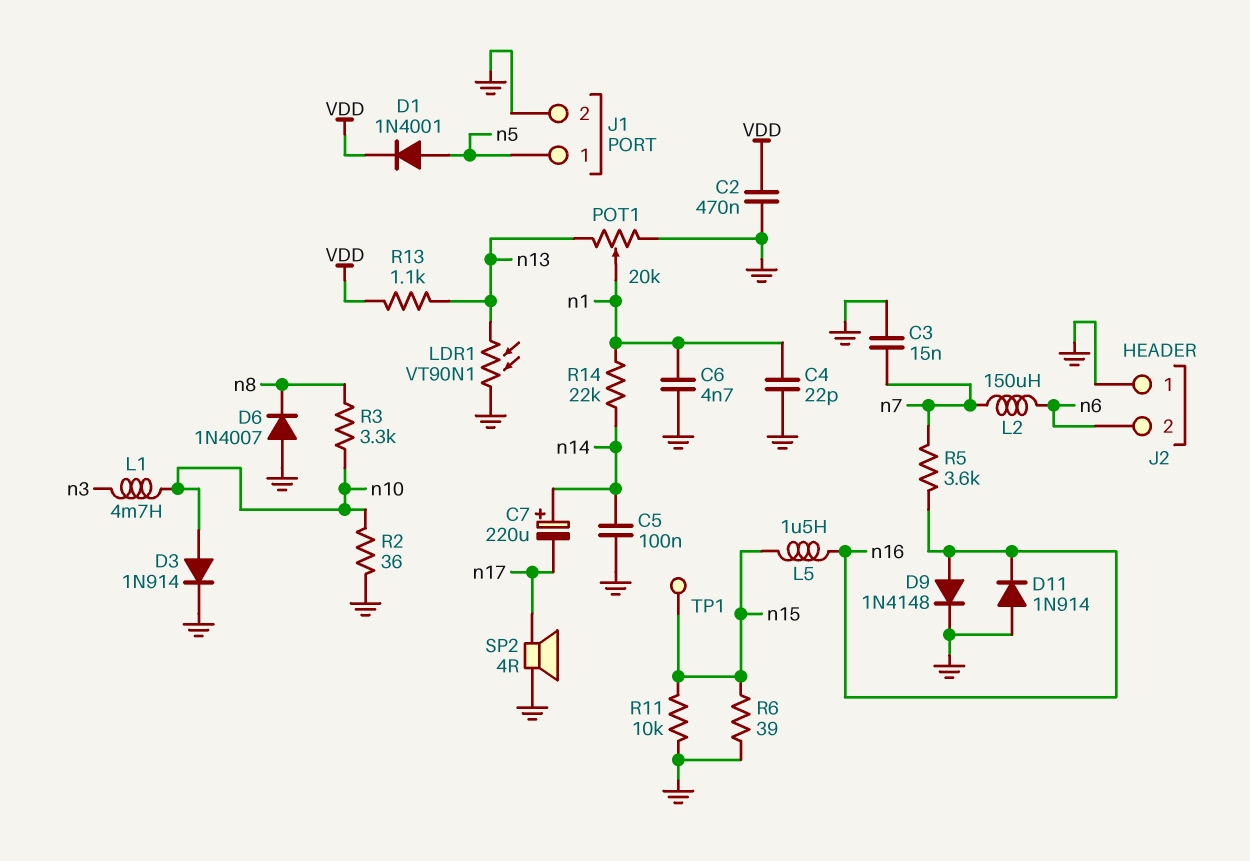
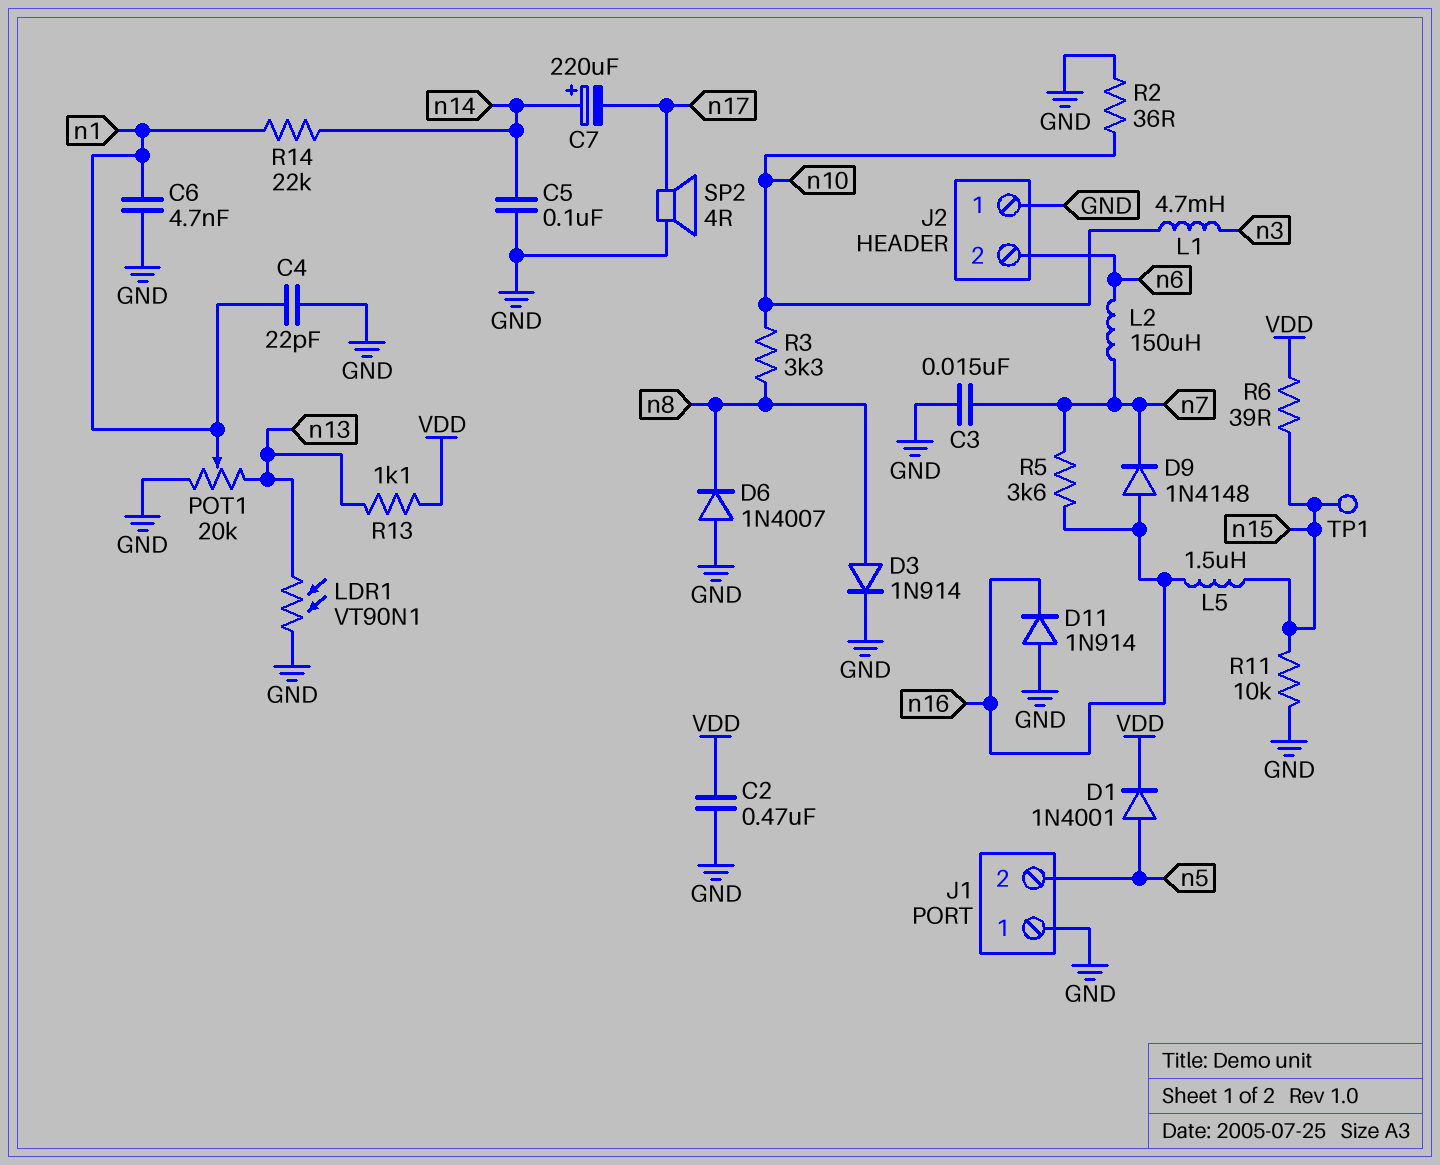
D3: diode 1N914 (A n10, K GND) -> diode 1N914 (A n8, K GND)
D9: diode 1N4148 (A n16, K GND) -> diode 1N4148 (A n16, K n7)
J1 pin 1: n5 -> GND
J1 pin 2: GND -> n5
R6: 39 (GND, n15) -> 39 (VDD, n15)

